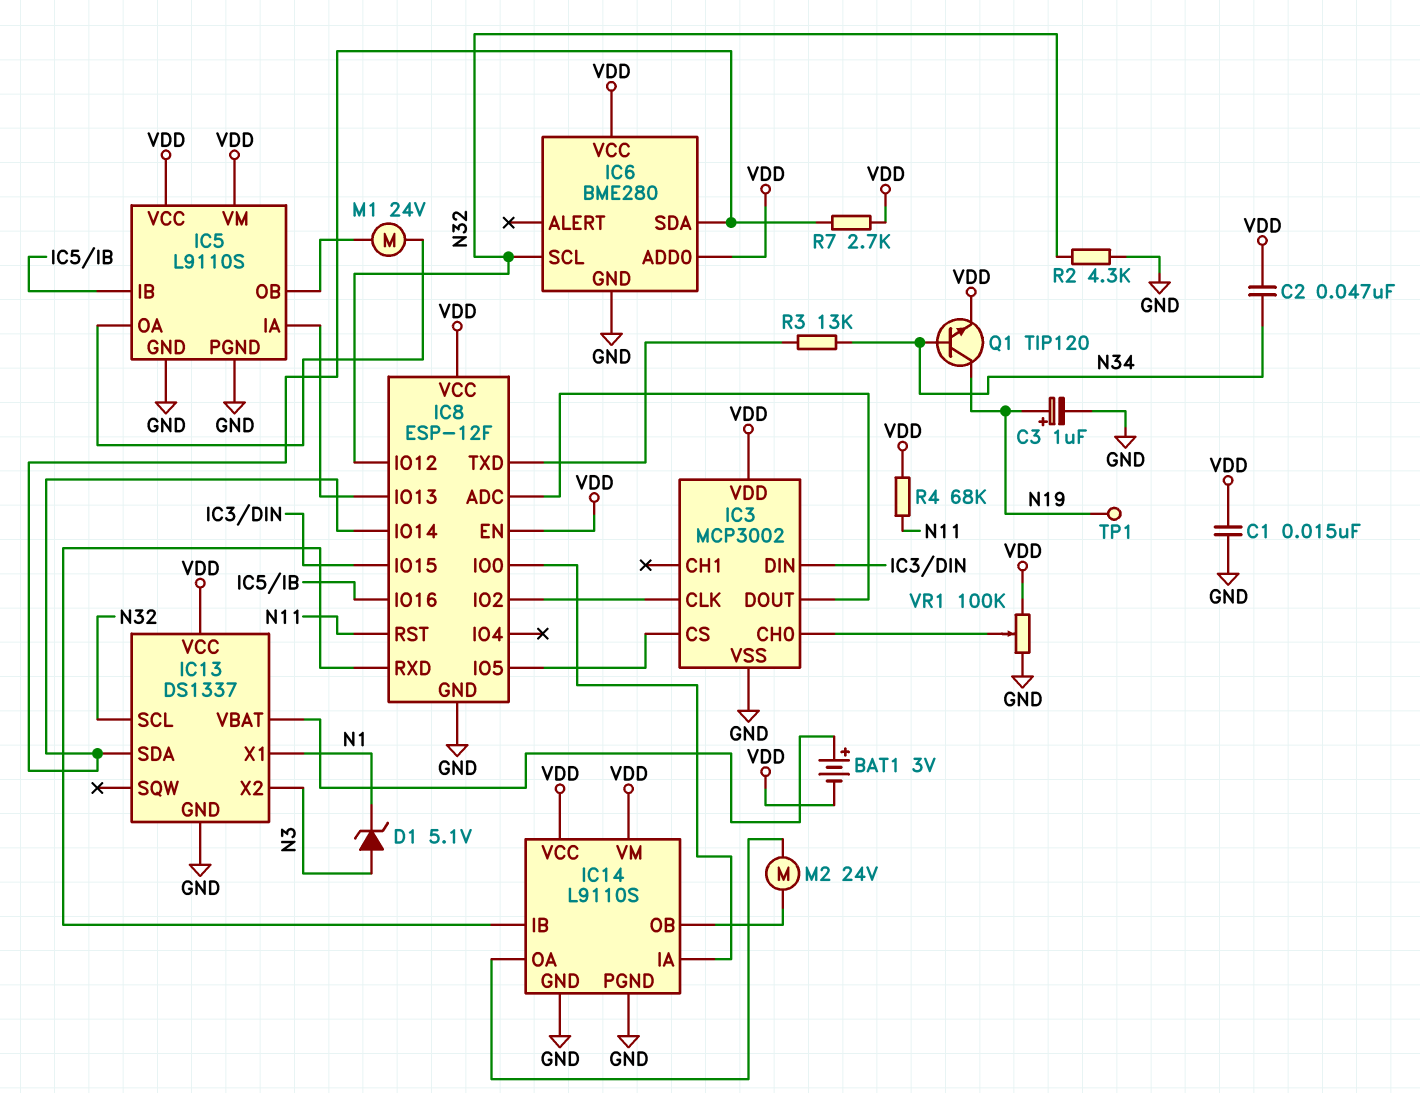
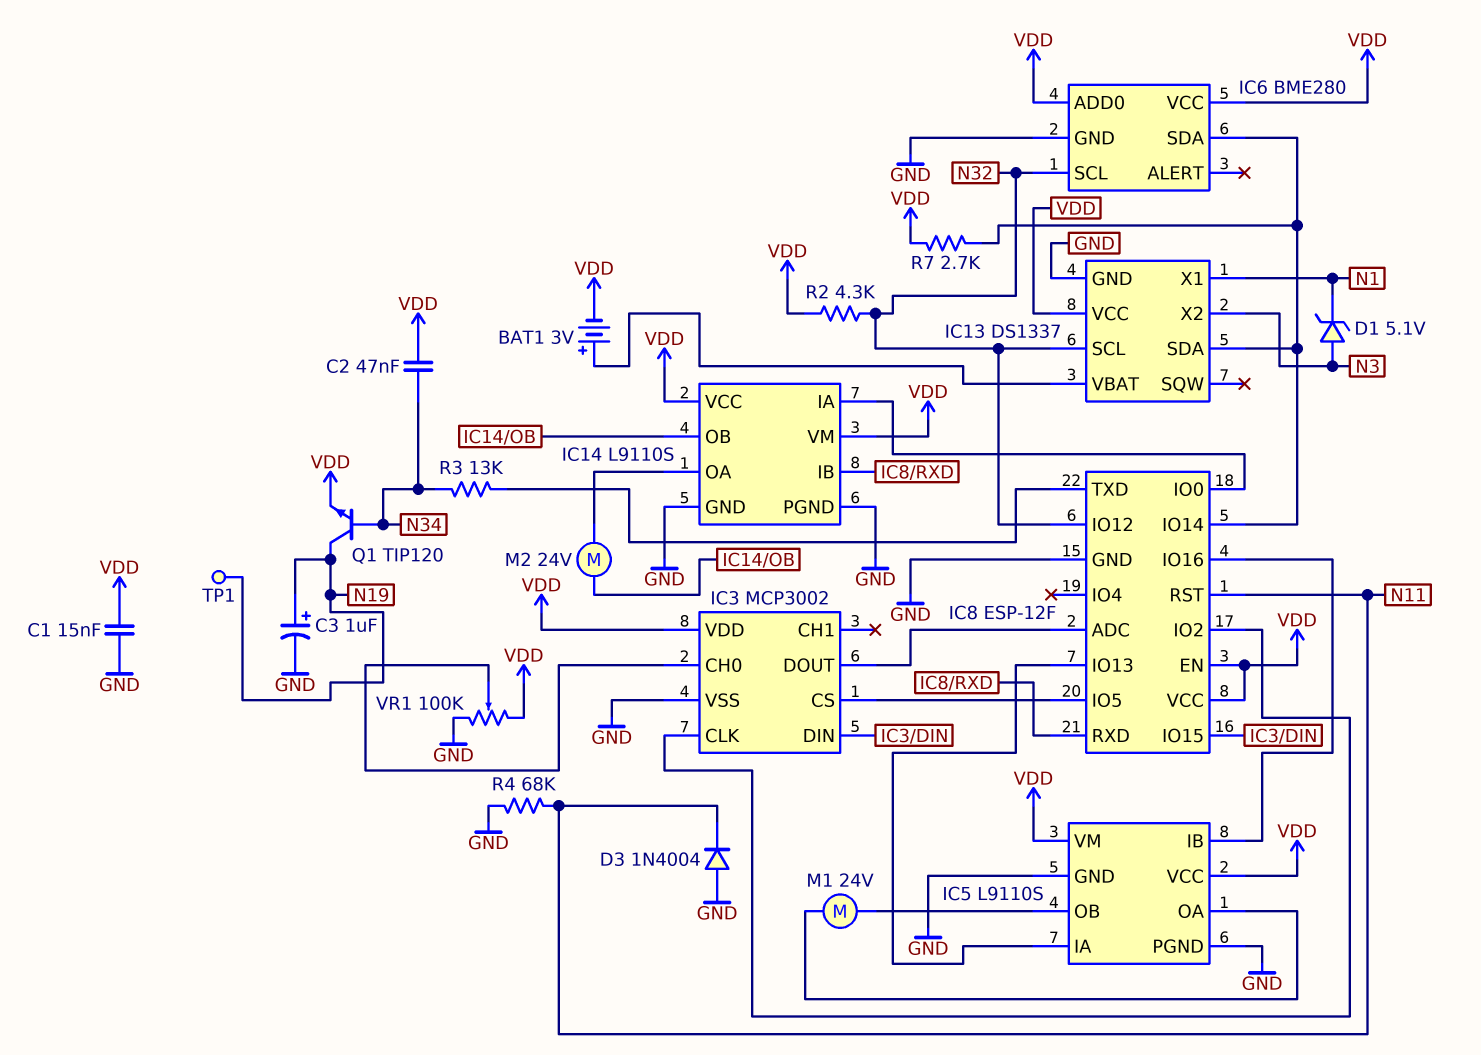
D3: none -> diode 1N4004 (A GND, K N11)
R2: 4.3k (GND, N32) -> 4.3k (N32, VDD)
R4: 68k (N11, VDD) -> 68k (GND, N11)

